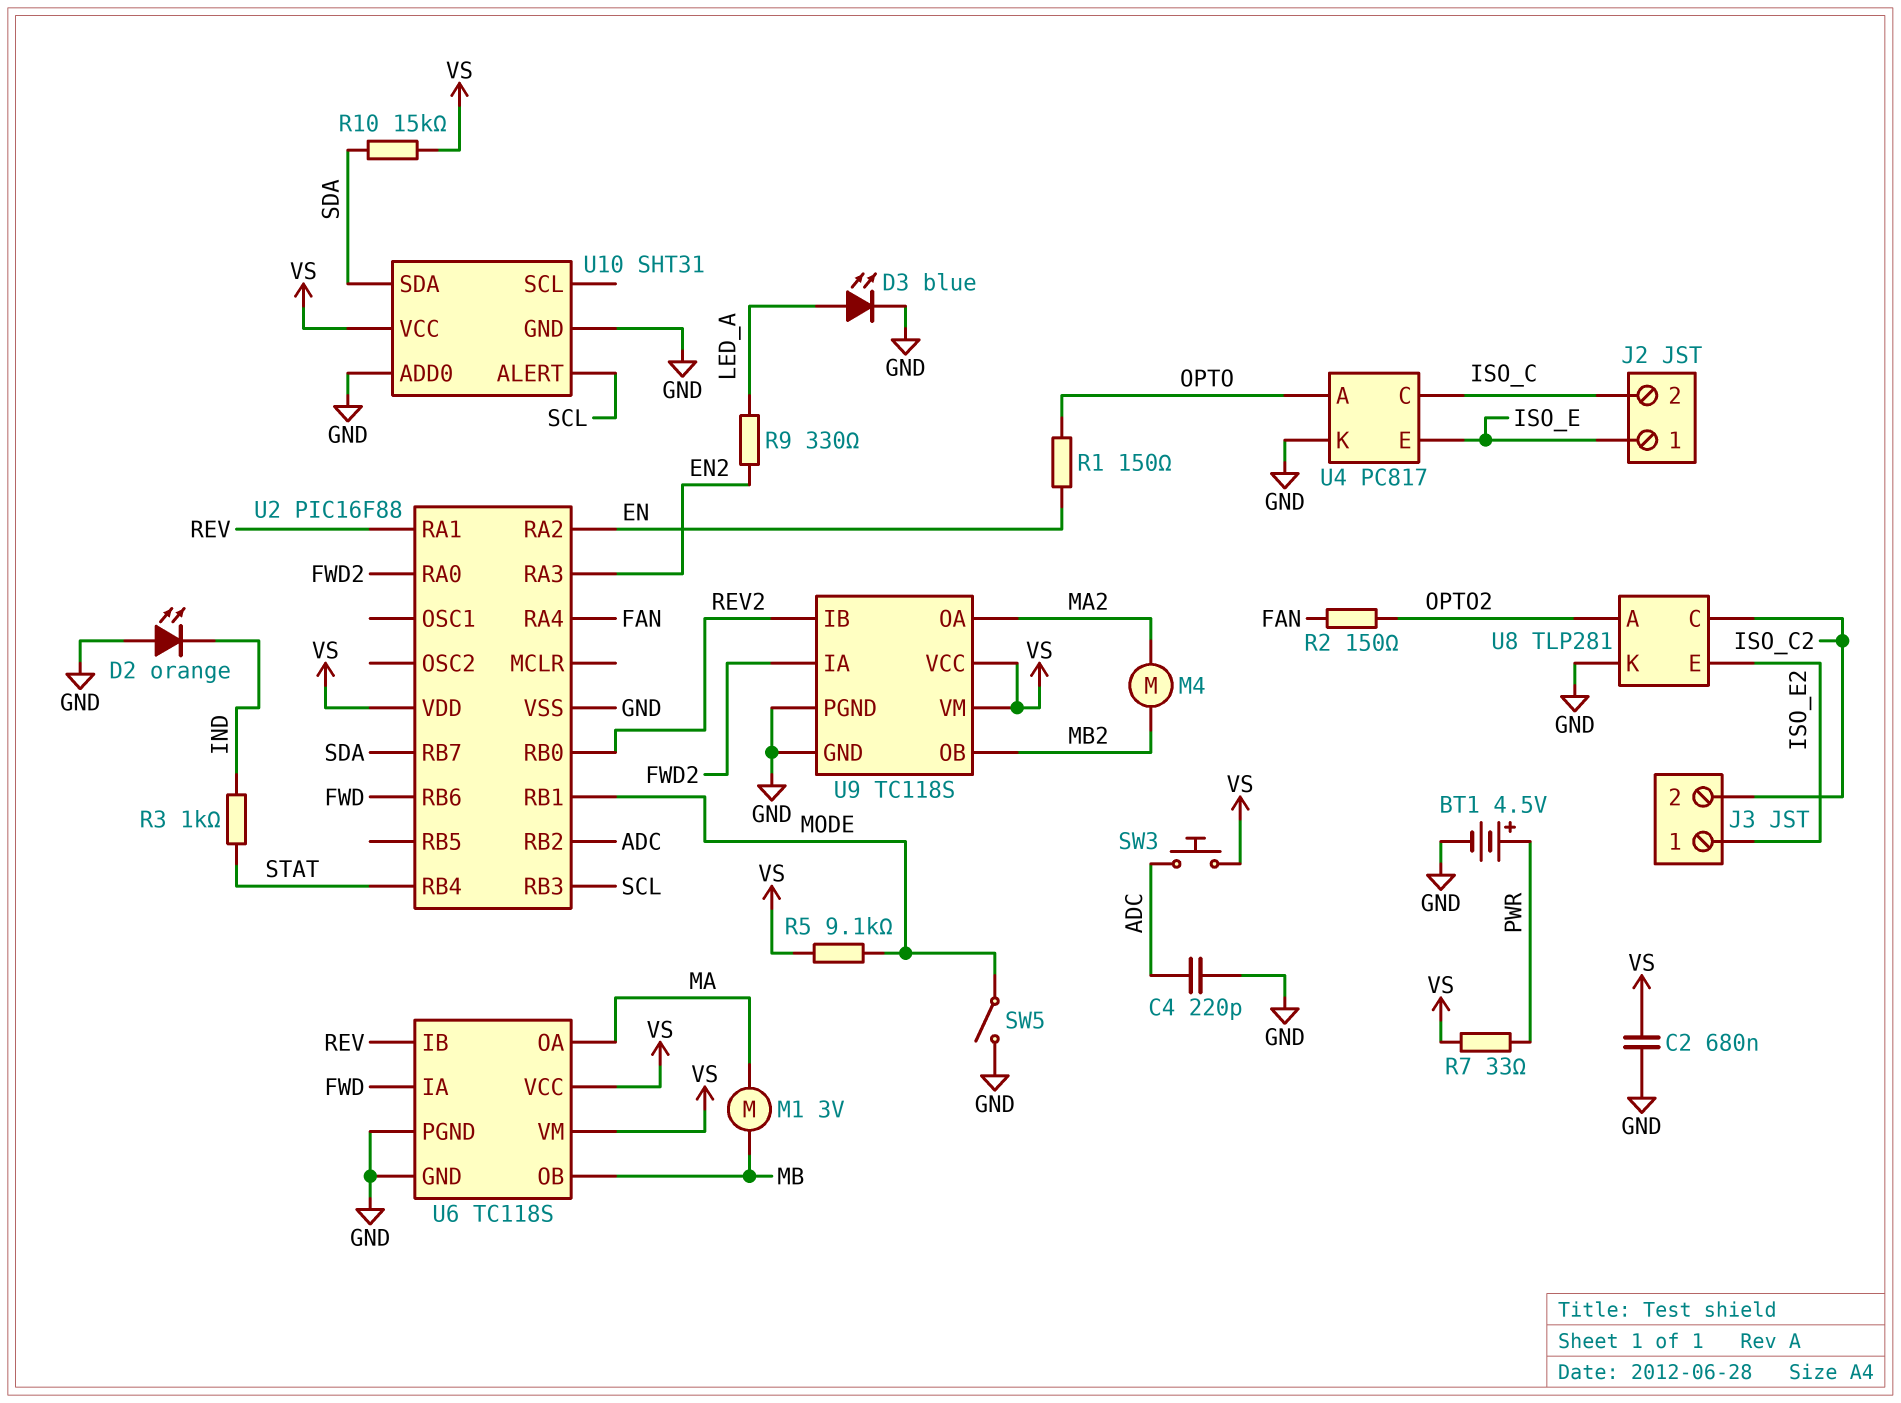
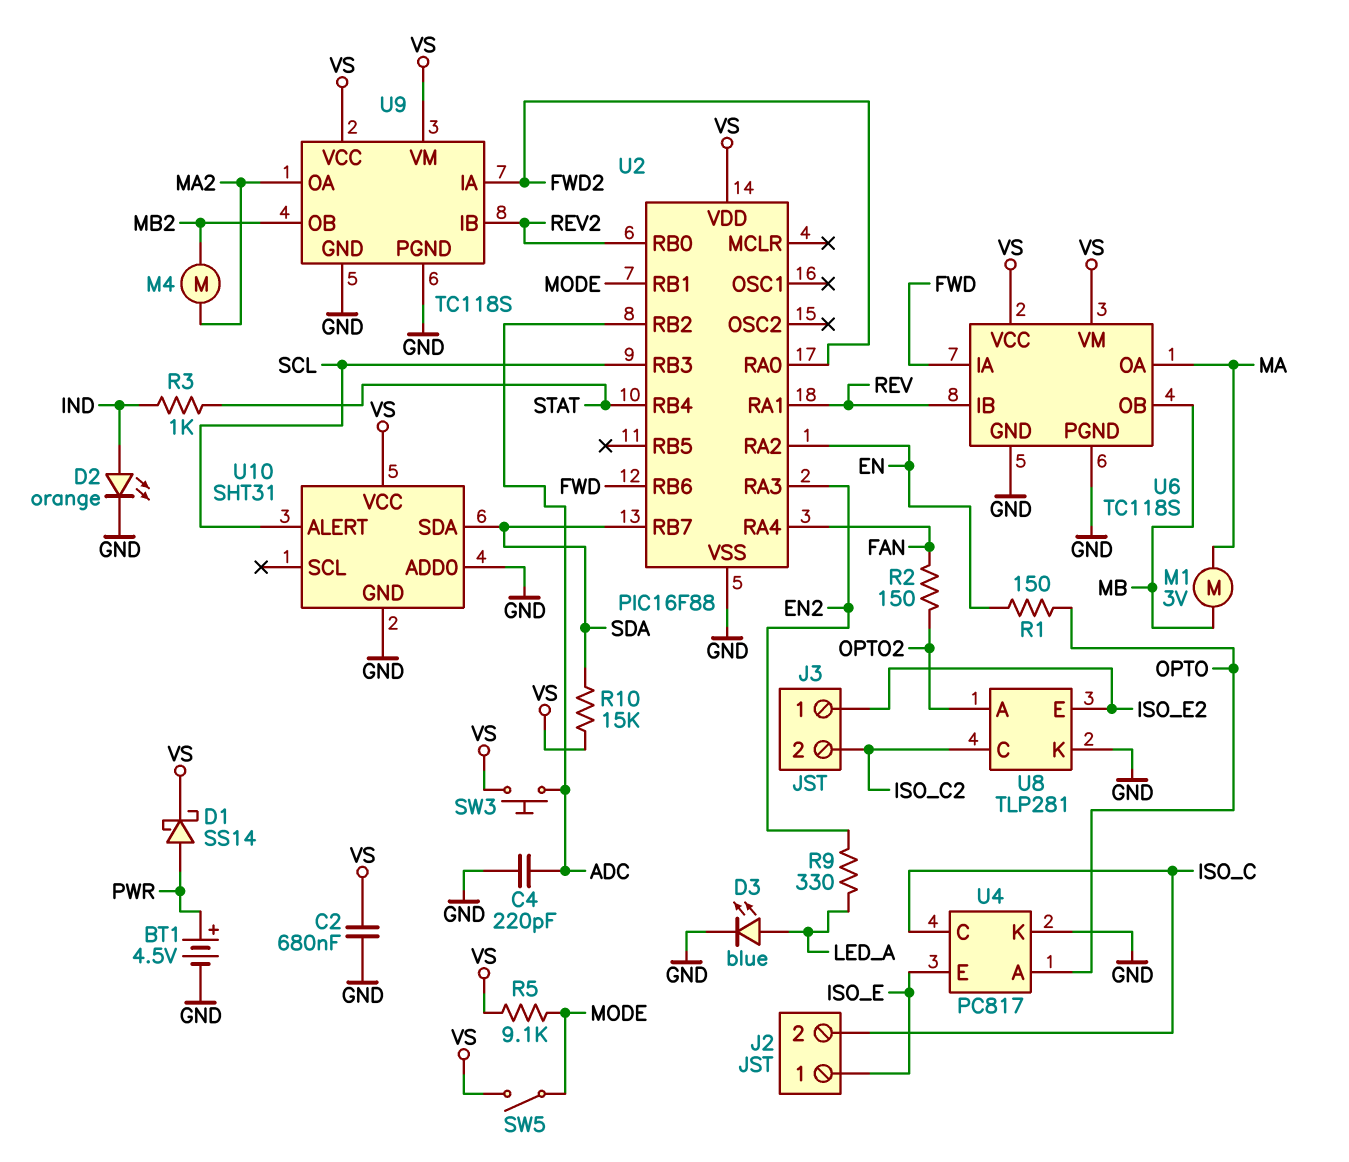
D1: none -> schottky SS14 (A PWR, K VS)
D2: LED orange (A GND, K IND) -> LED orange (A IND, K GND)
R7: 33 (PWR, VS) -> none
SW5: switch (GND, MODE) -> switch (MODE, VS)

